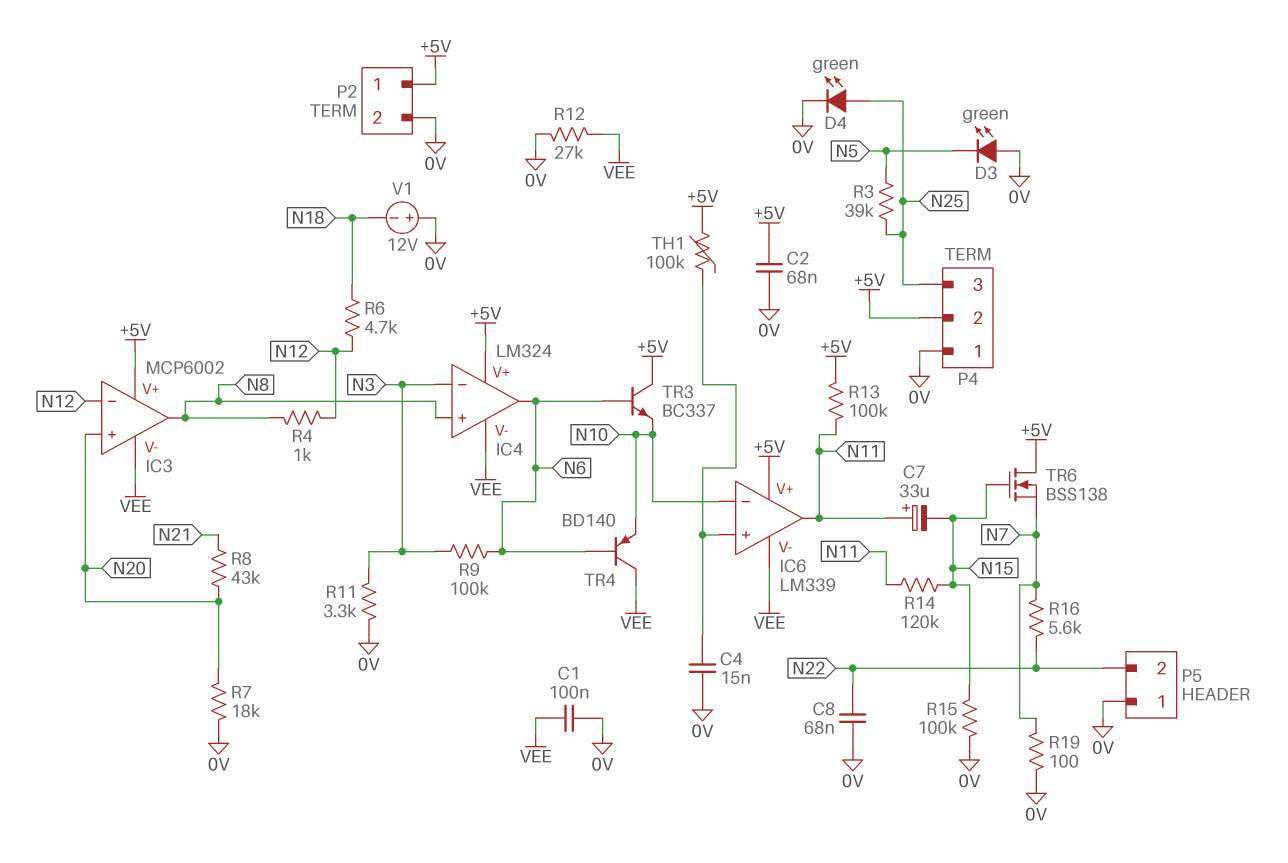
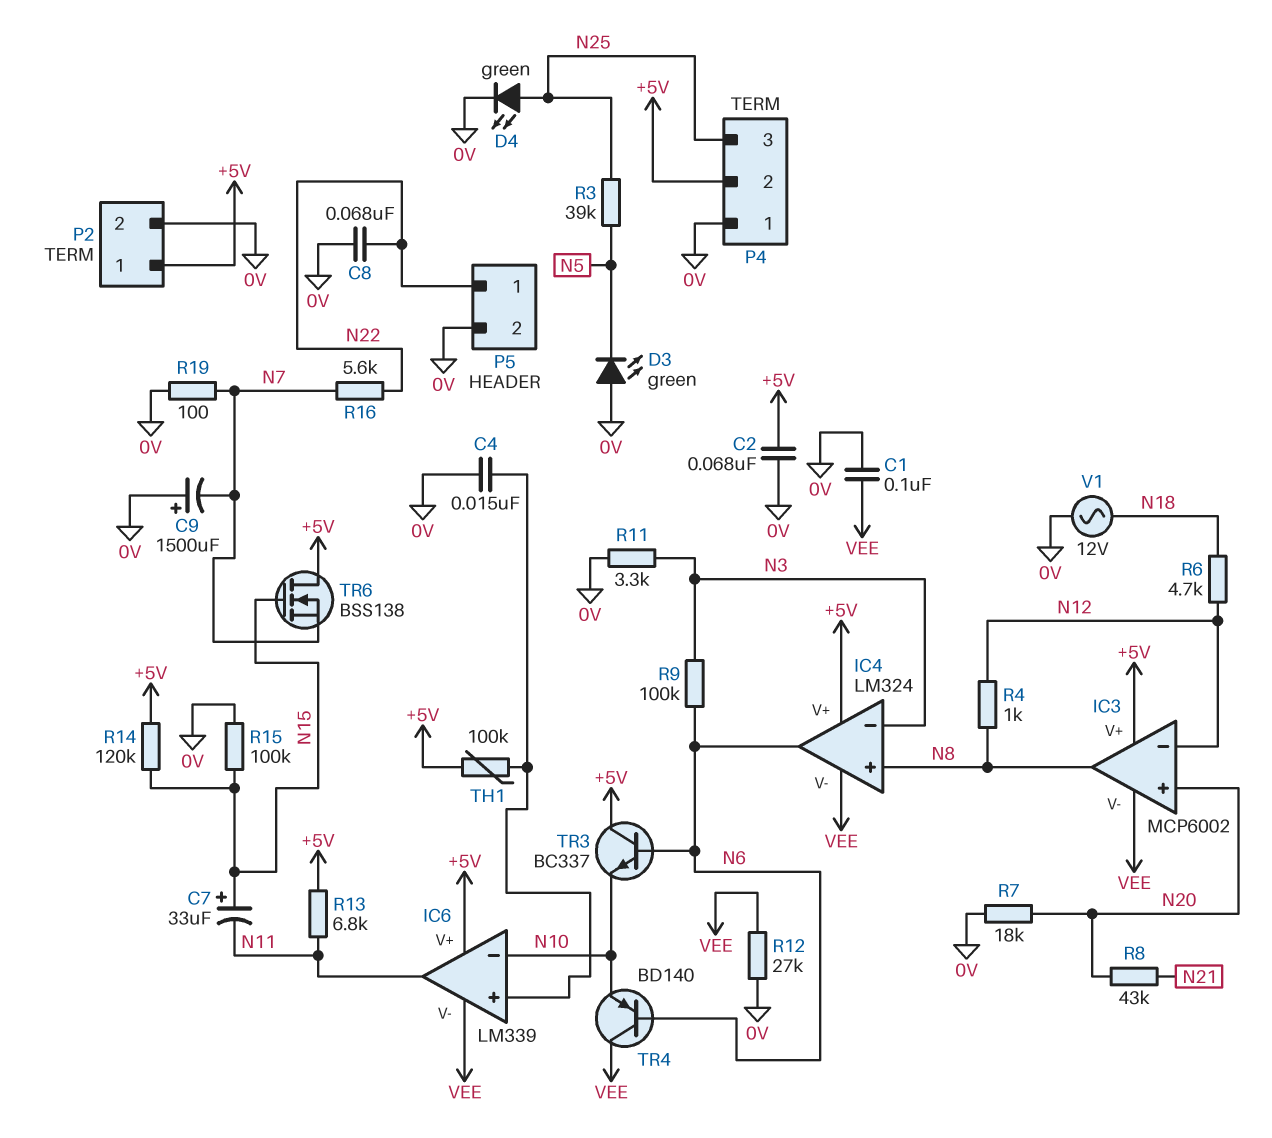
C7: 33uF (plus N11, minus N15) -> 33uF (plus N15, minus N11)
C9: none -> 1500uF (plus 0V, minus N7)
P5 pin 1: 0V -> N22
P5 pin 2: N22 -> 0V
R13: 100k (+5V, N11) -> 6.8k (+5V, N11)
R14: 120k (N11, N15) -> 120k (+5V, N15)
V1: 12V (plus 0V, minus N18) -> AC 12V (0V, N18)

